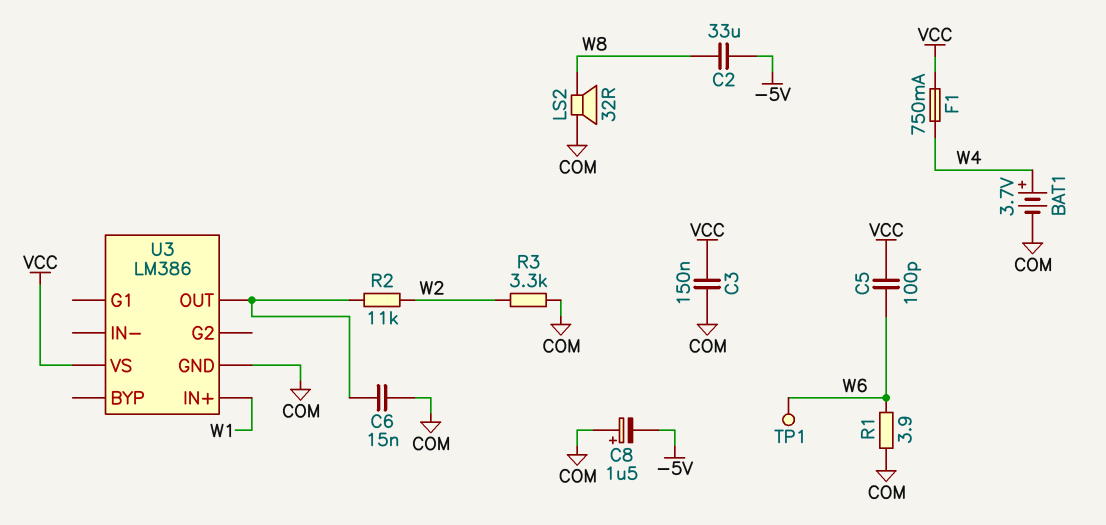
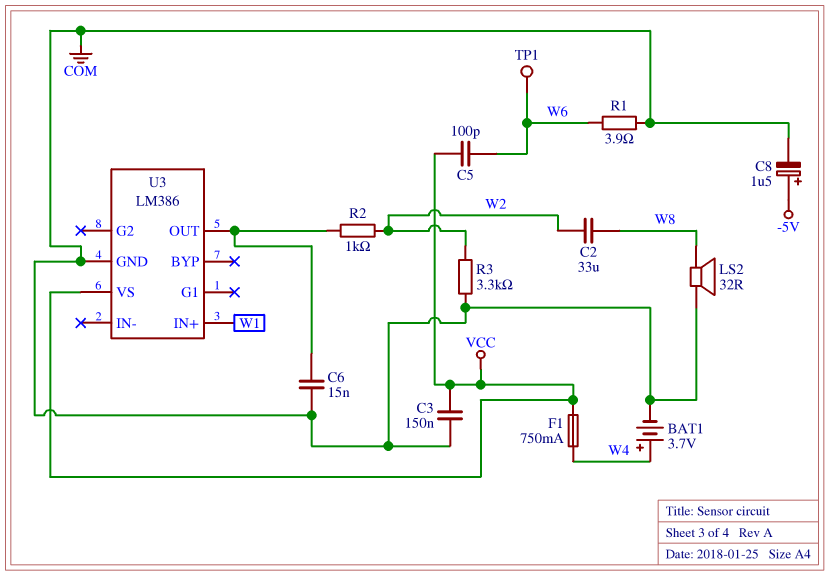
C2: 33uF (-5V, W8) -> 33uF (W2, W8)
C8: 1.5uF (plus COM, minus -5V) -> 1.5uF (plus -5V, minus COM)
R2: 11k (U3/OUT, W2) -> 1k (U3/OUT, W2)

